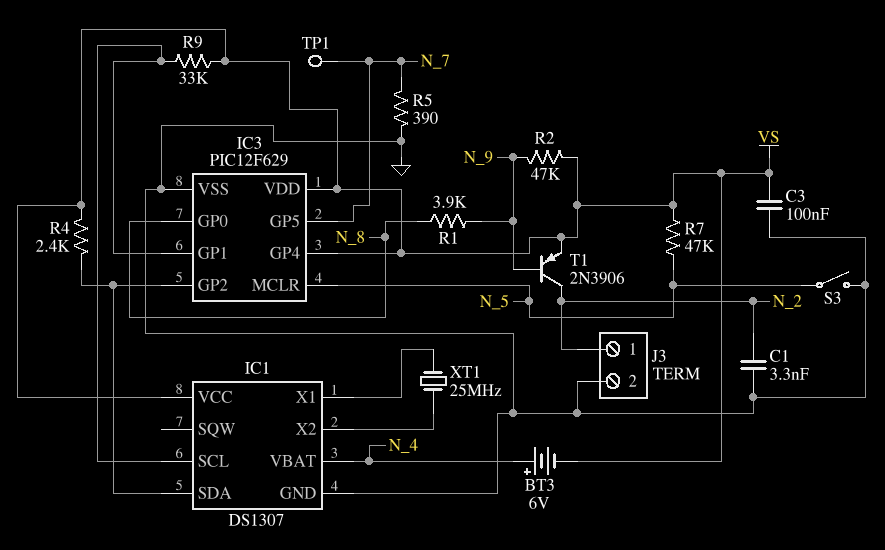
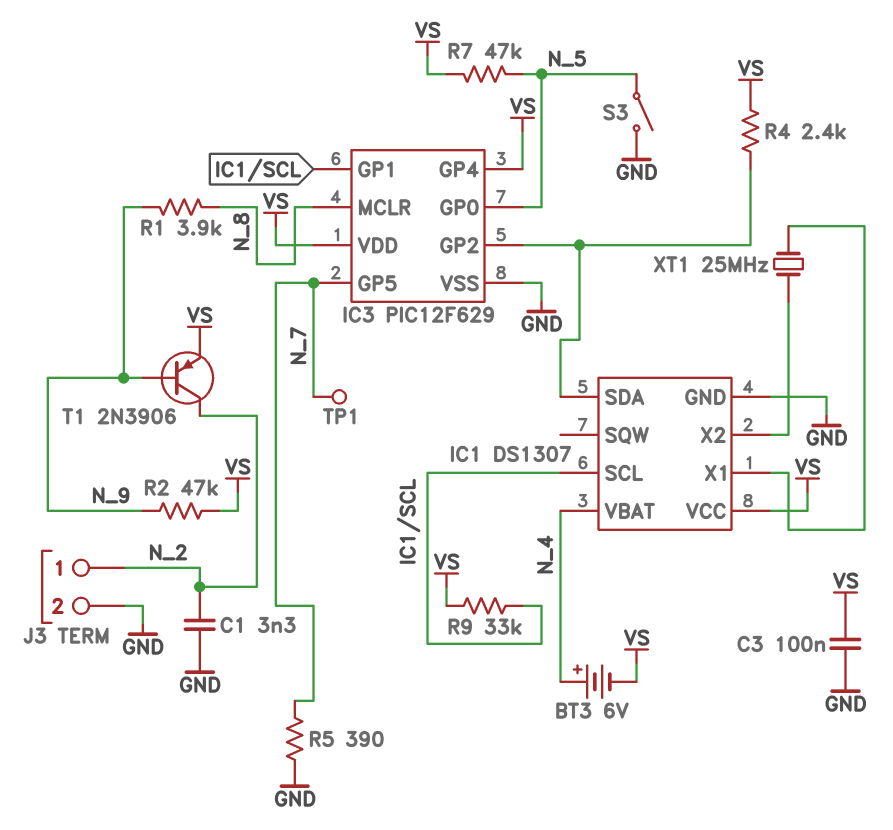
IC3 pin GP0: N_8 -> N_5
IC3 pin MCLR: N_5 -> N_8

